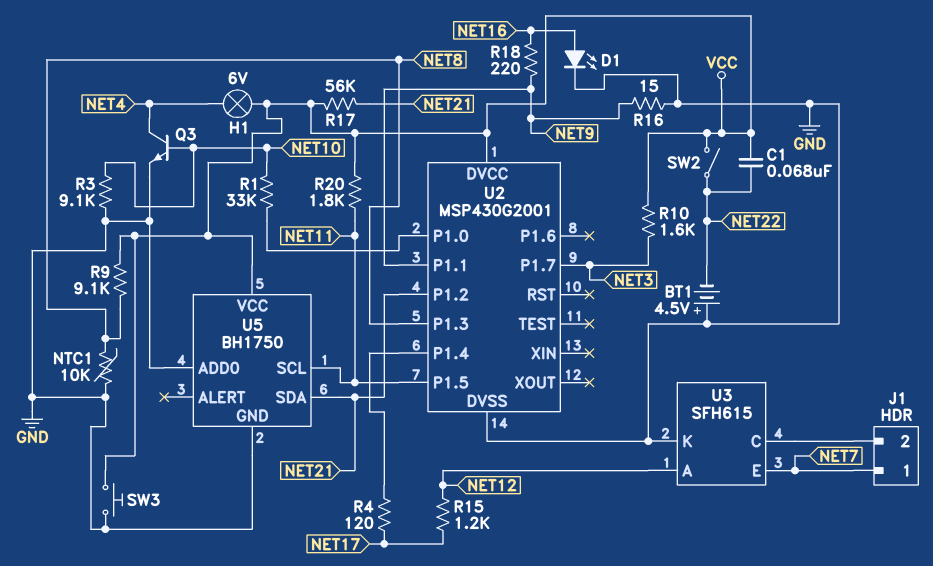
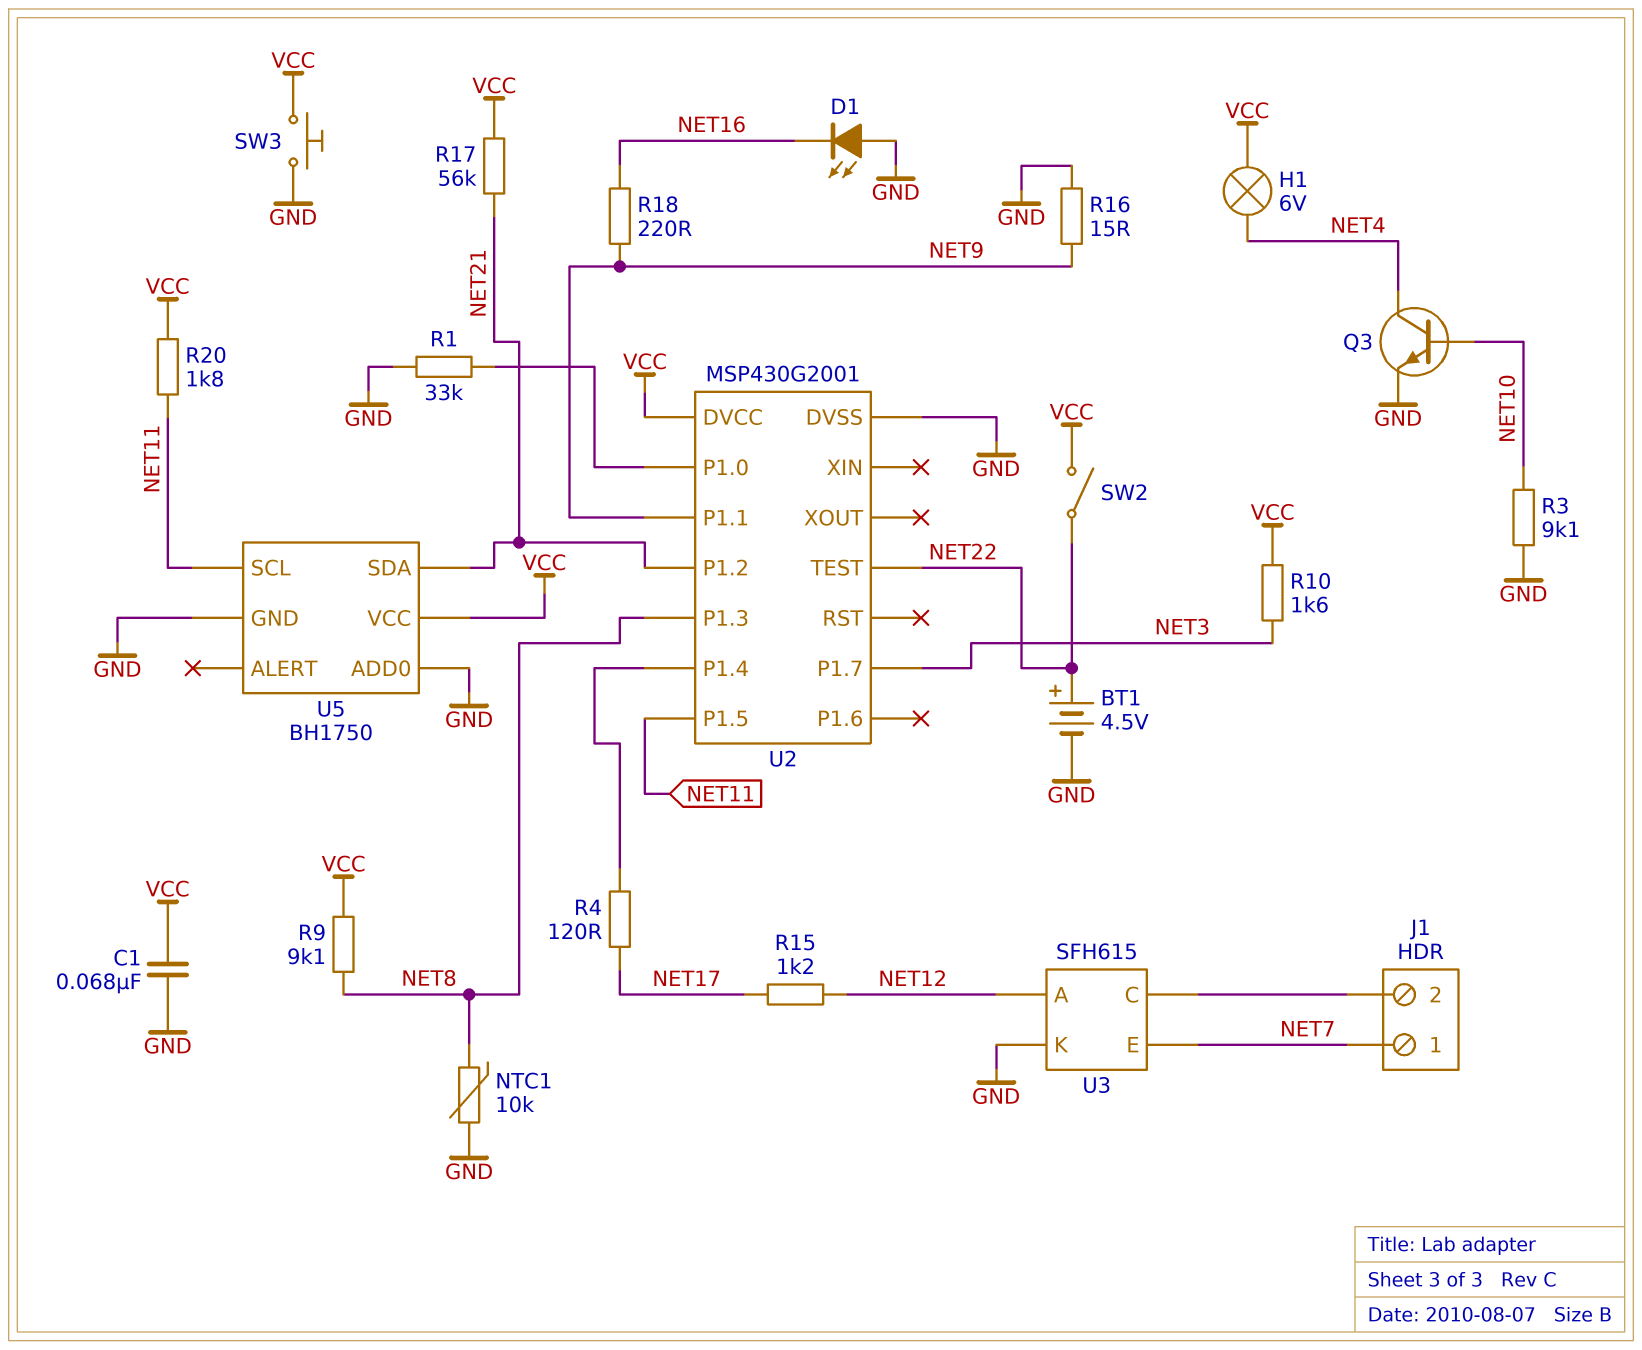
BT1: 4.5V (plus GND, minus NET22) -> 4.5V (plus NET22, minus GND)
C1: 68nF (NET22, VCC) -> 68nF (GND, VCC)
D1: LED (A NET16, K GND) -> LED (A GND, K NET16)
R1: 33k (NET10, U2/P1.0) -> 33k (GND, U2/P1.0)
U2 pin TEST: none -> NET22

